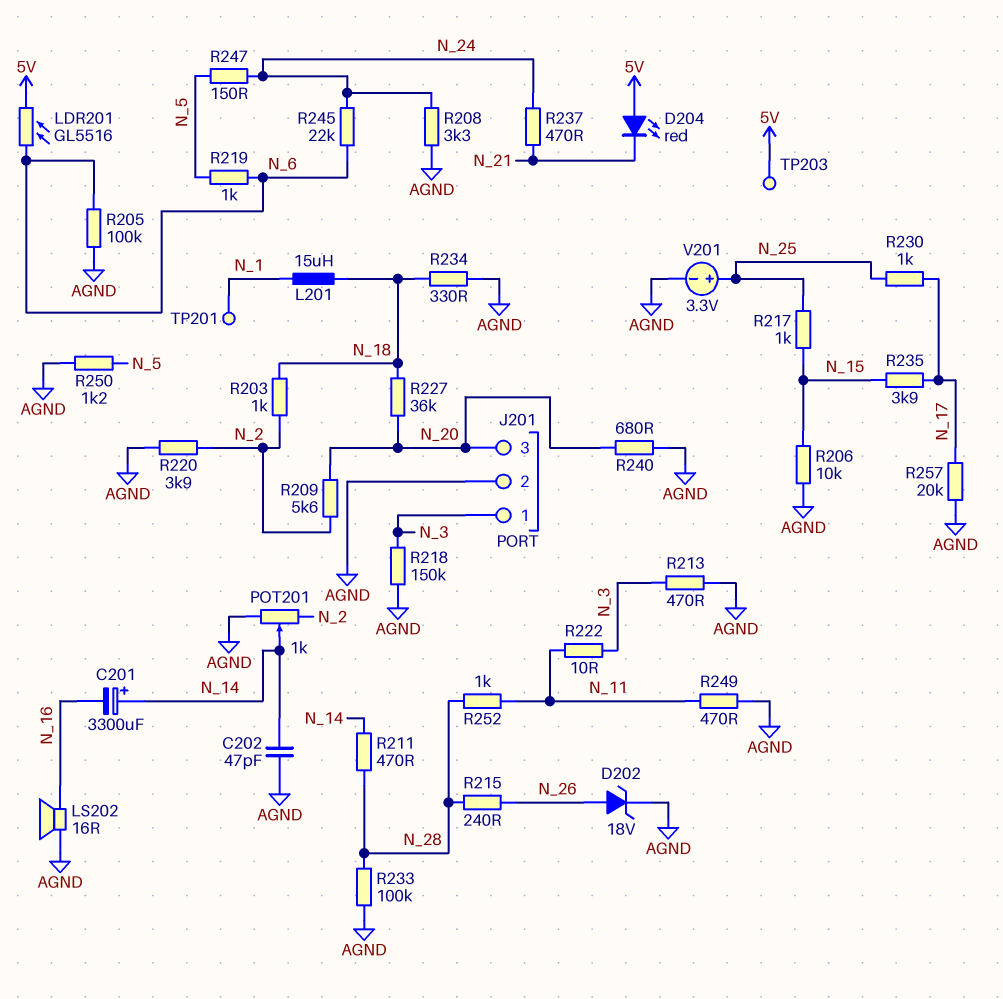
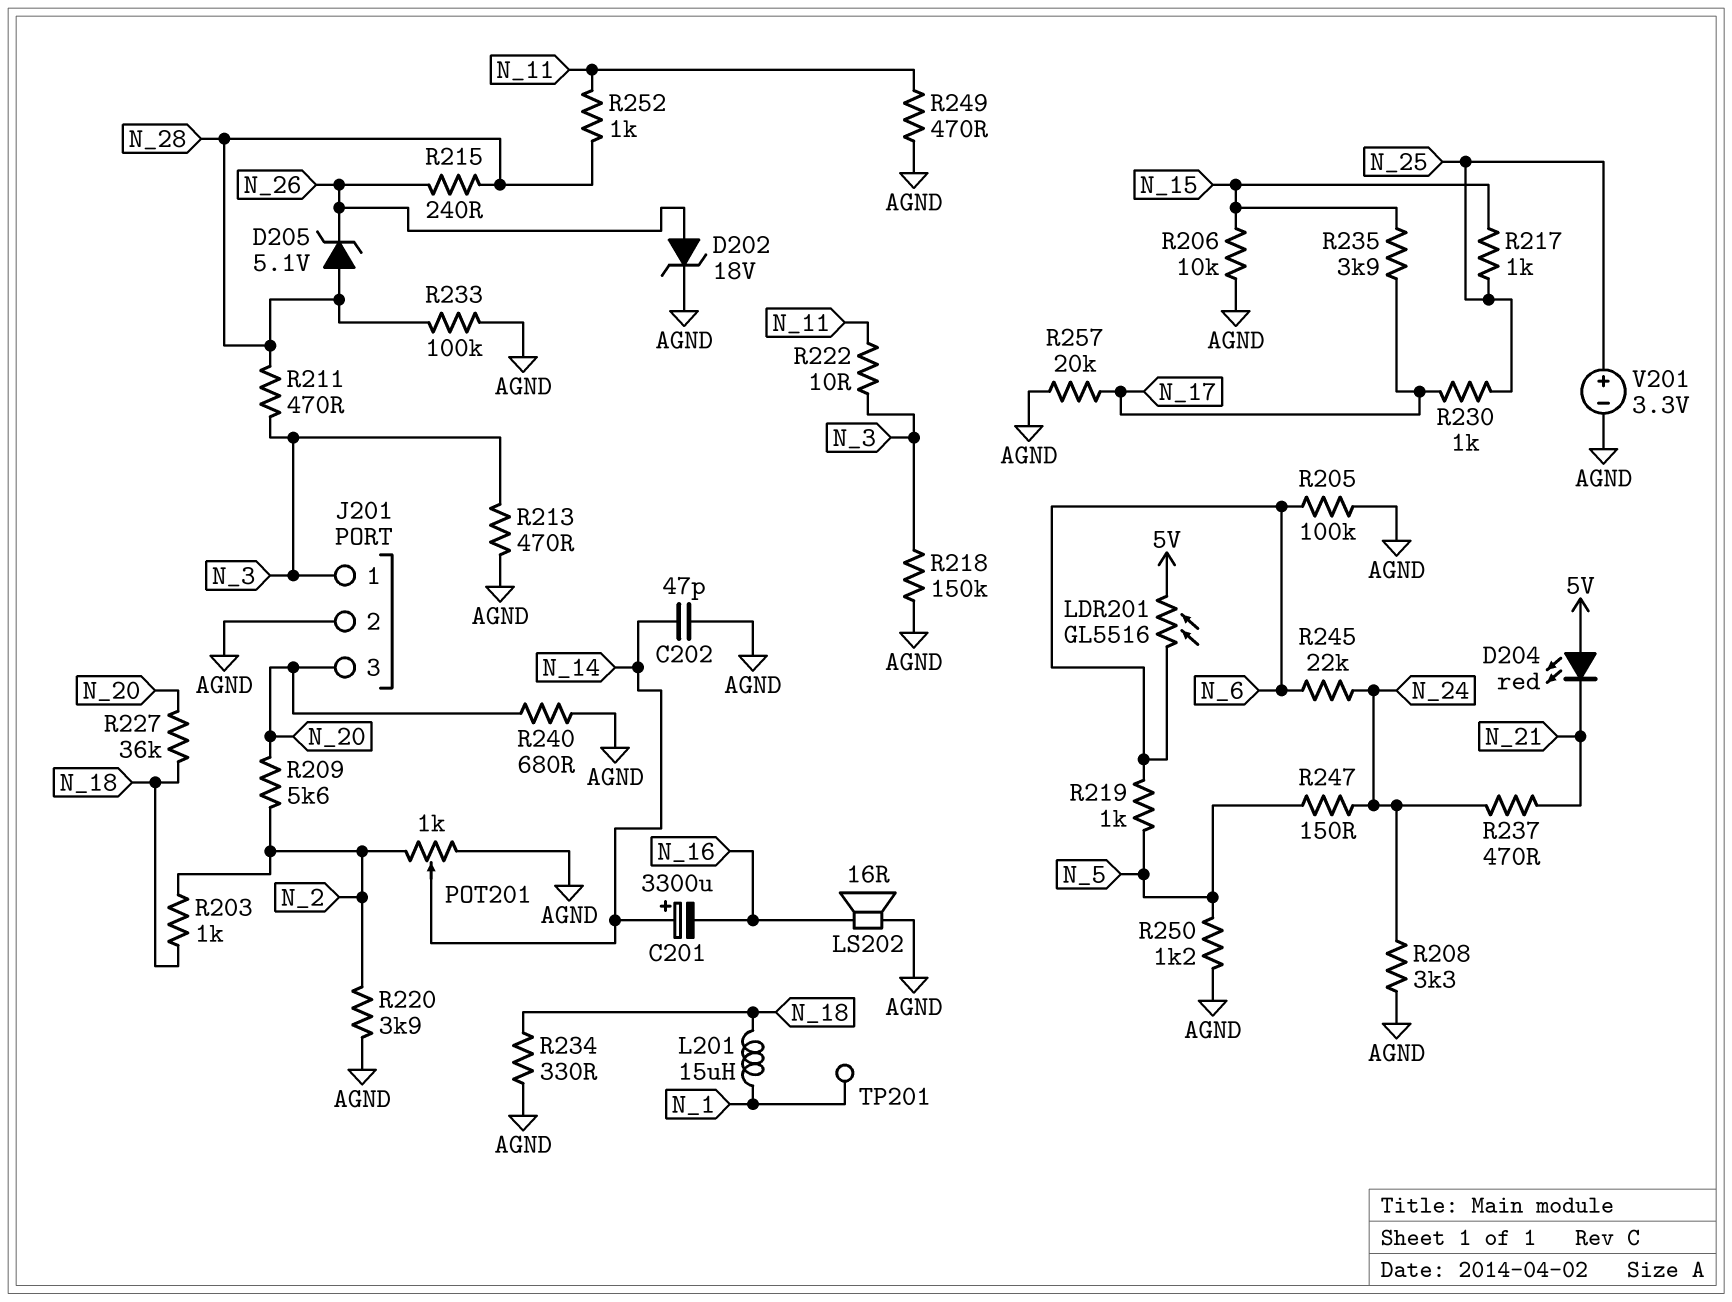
D205: none -> zener 5.1V (A N_28, K N_26)
R211: 470 (N_14, N_28) -> 470 (N_3, N_28)
TP203: test point (5V) -> none

